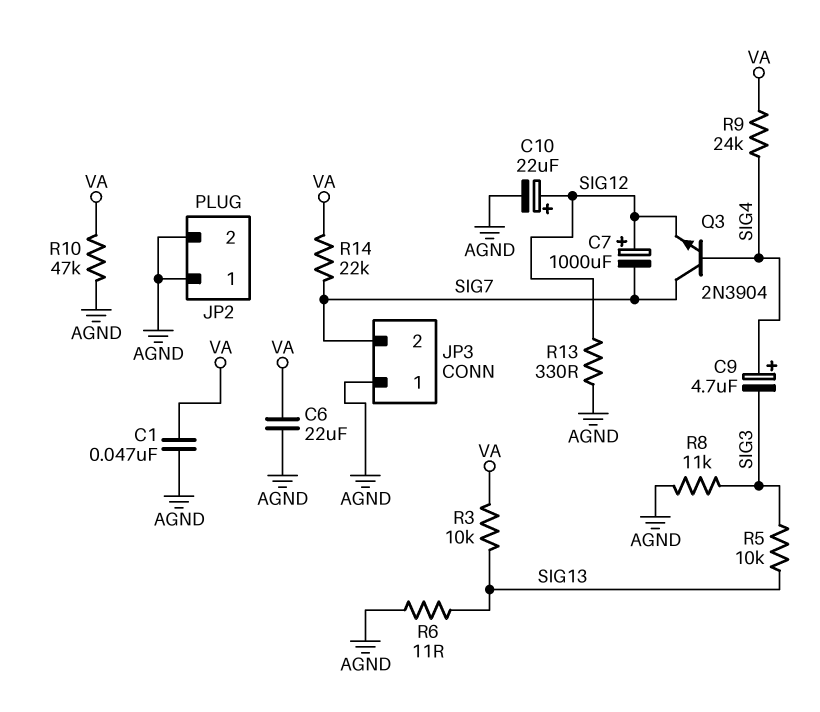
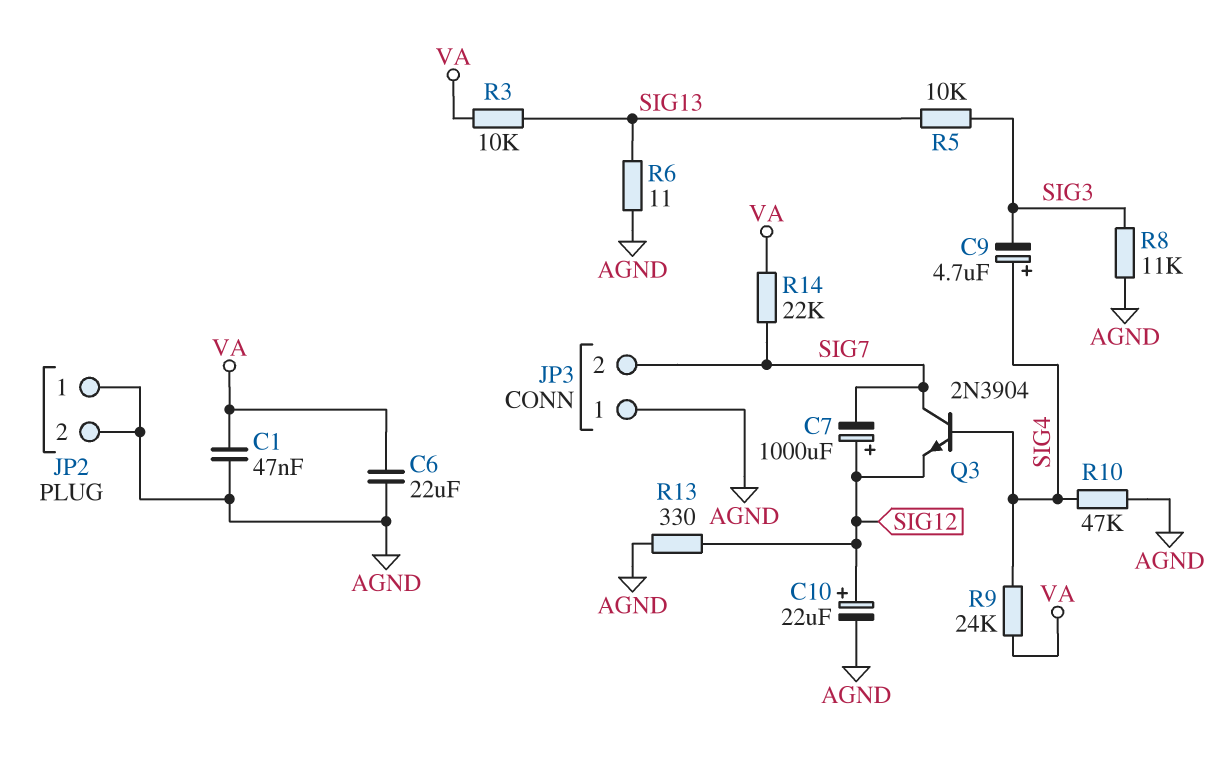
R10: 47k (AGND, VA) -> 47k (AGND, SIG4)

